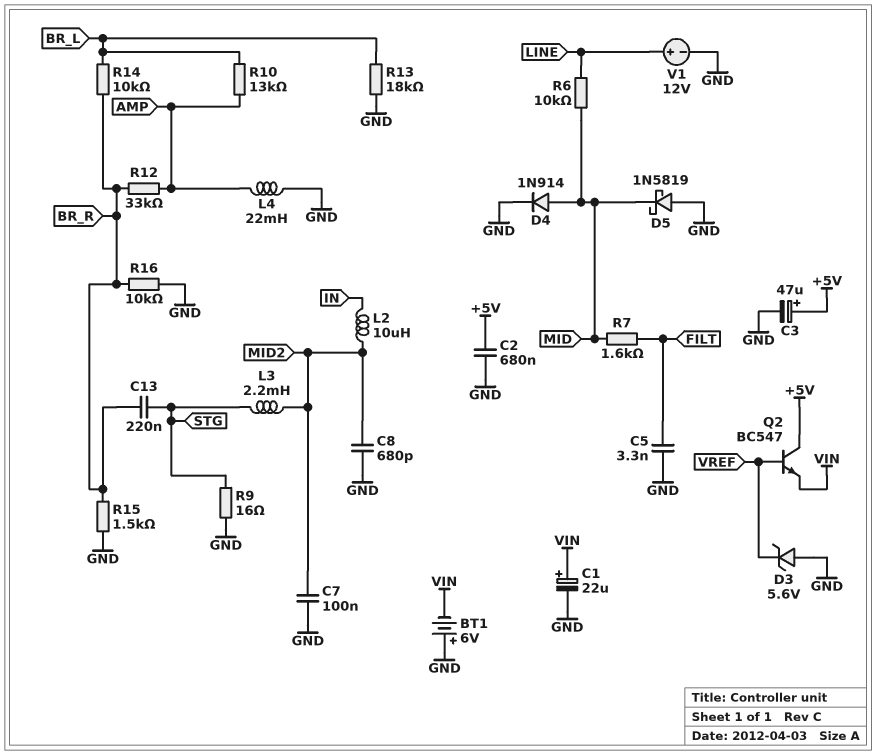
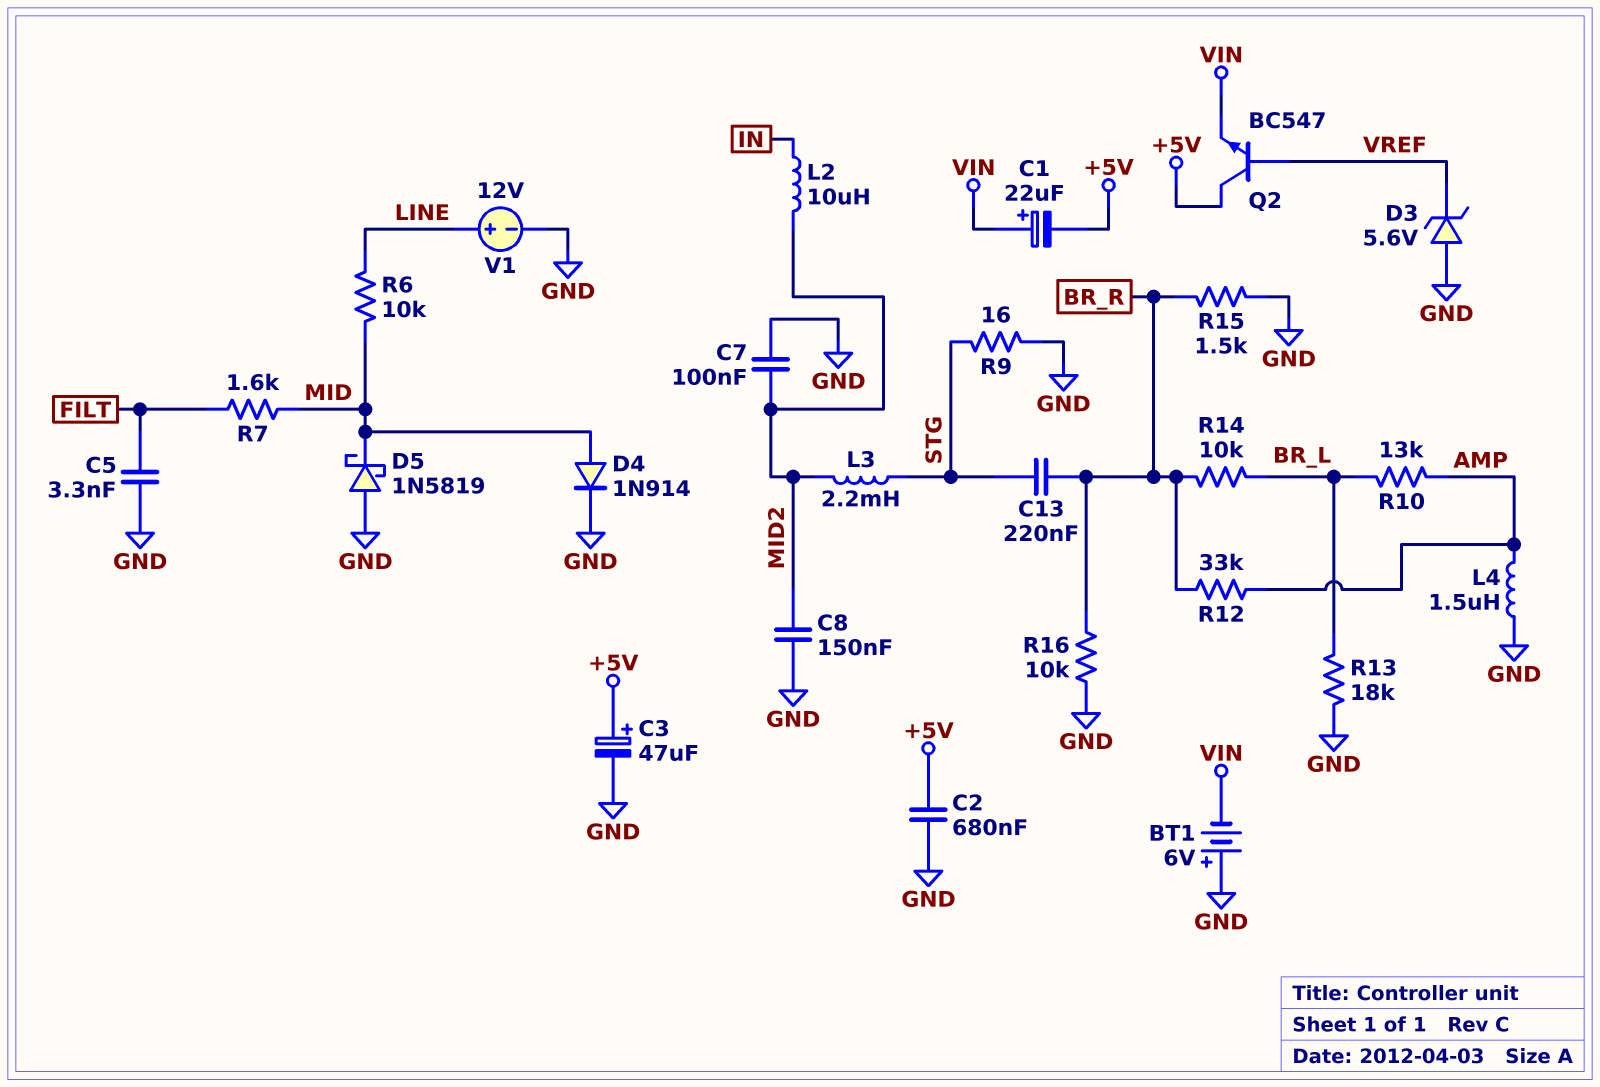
C1: 22uF (plus VIN, minus GND) -> 22uF (plus VIN, minus +5V)
C8: 680pF (GND, MID2) -> 150nF (GND, MID2)
L4: 22mH (AMP, GND) -> 1.5uH (AMP, GND)

